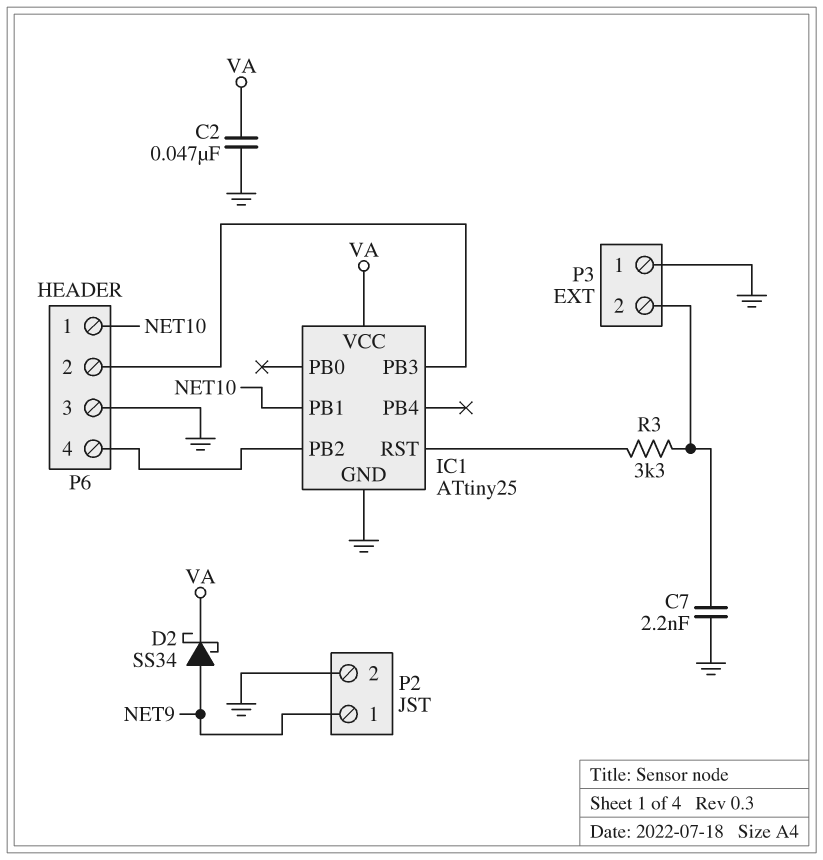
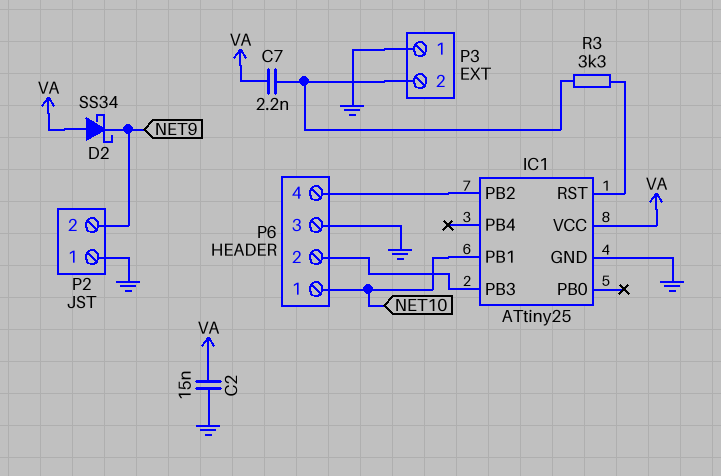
C2: 47nF (GND, VA) -> 15nF (GND, VA)
C7: 2.2nF (GND, P3/2) -> 2.2nF (P3/2, VA)
D2: schottky SS34 (A NET9, K VA) -> schottky SS34 (A VA, K NET9)
P2 pin 1: NET9 -> GND
P2 pin 2: GND -> NET9

